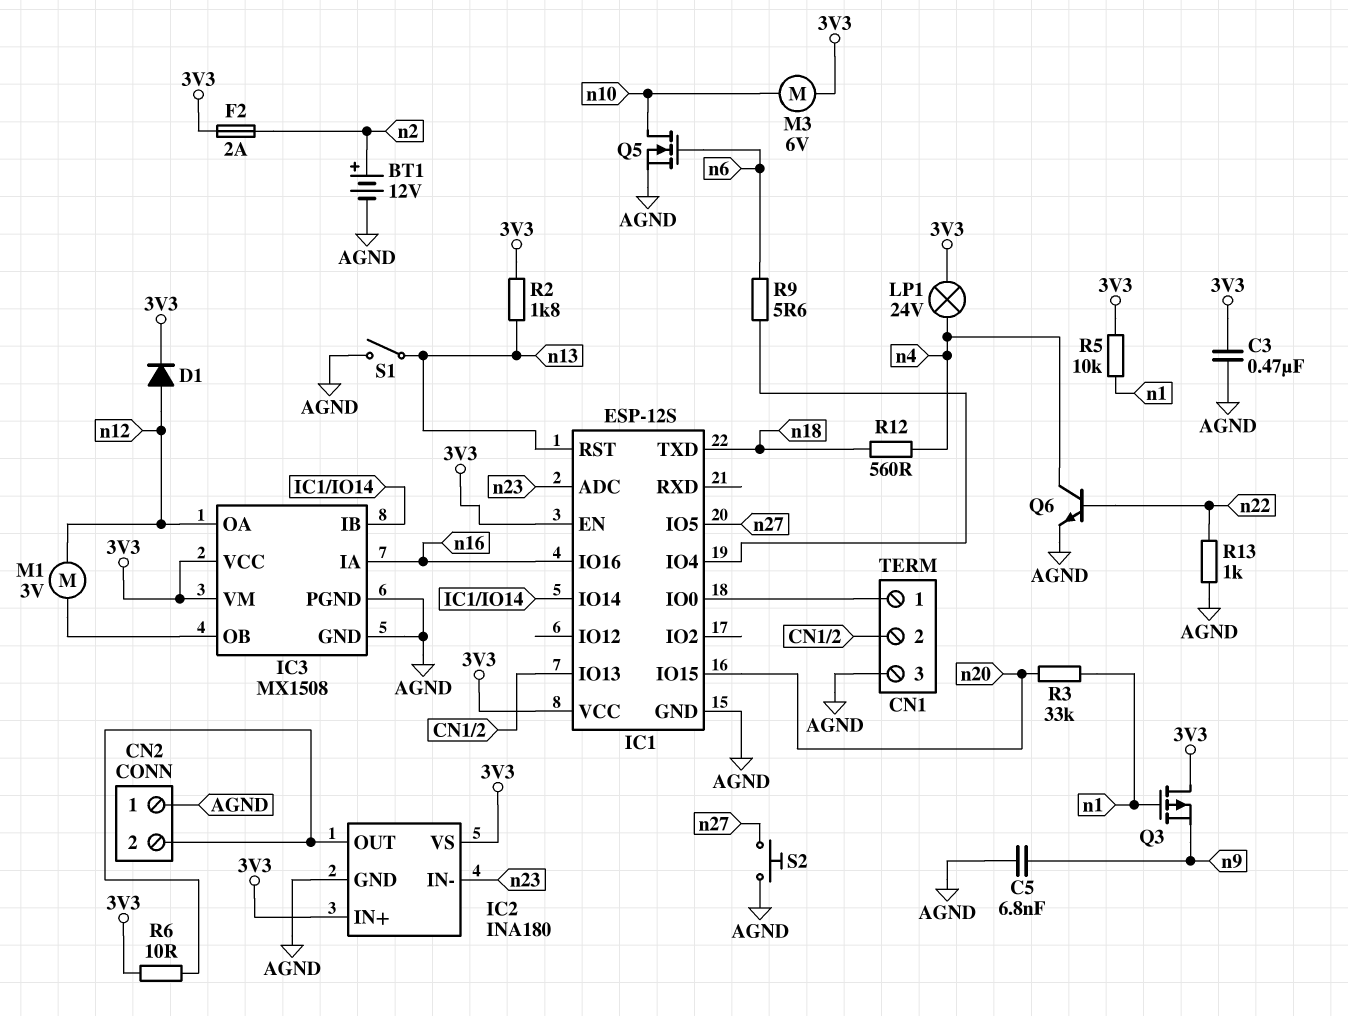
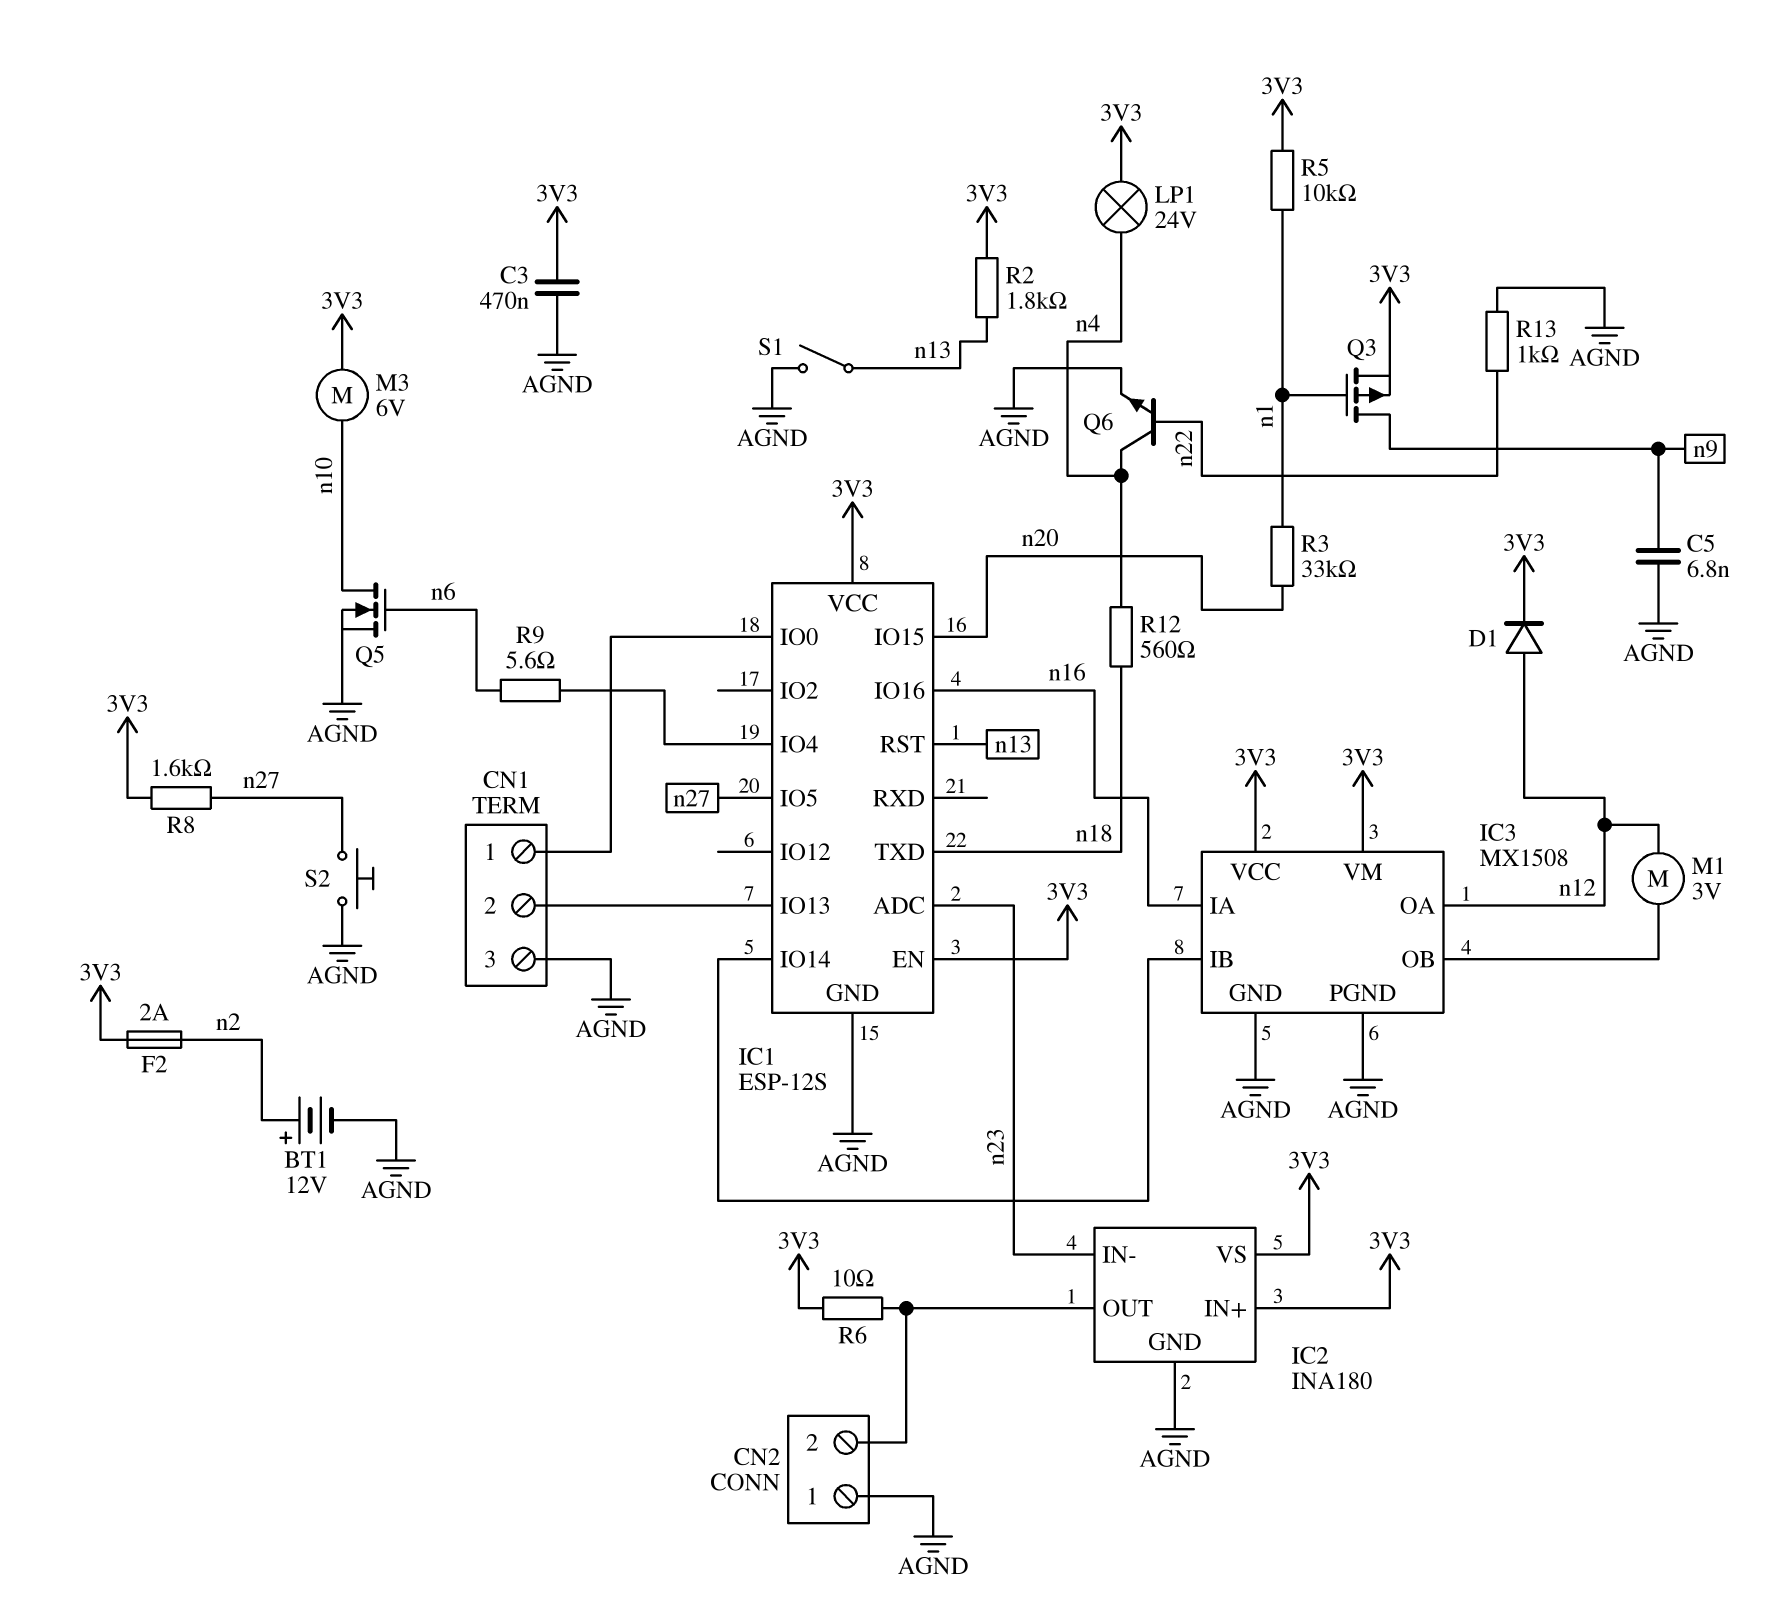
Q3: PMOS (G n1, D 3V3, S n9) -> PMOS (G n1, D n9, S 3V3)
R8: none -> 1.6k (3V3, n27)

